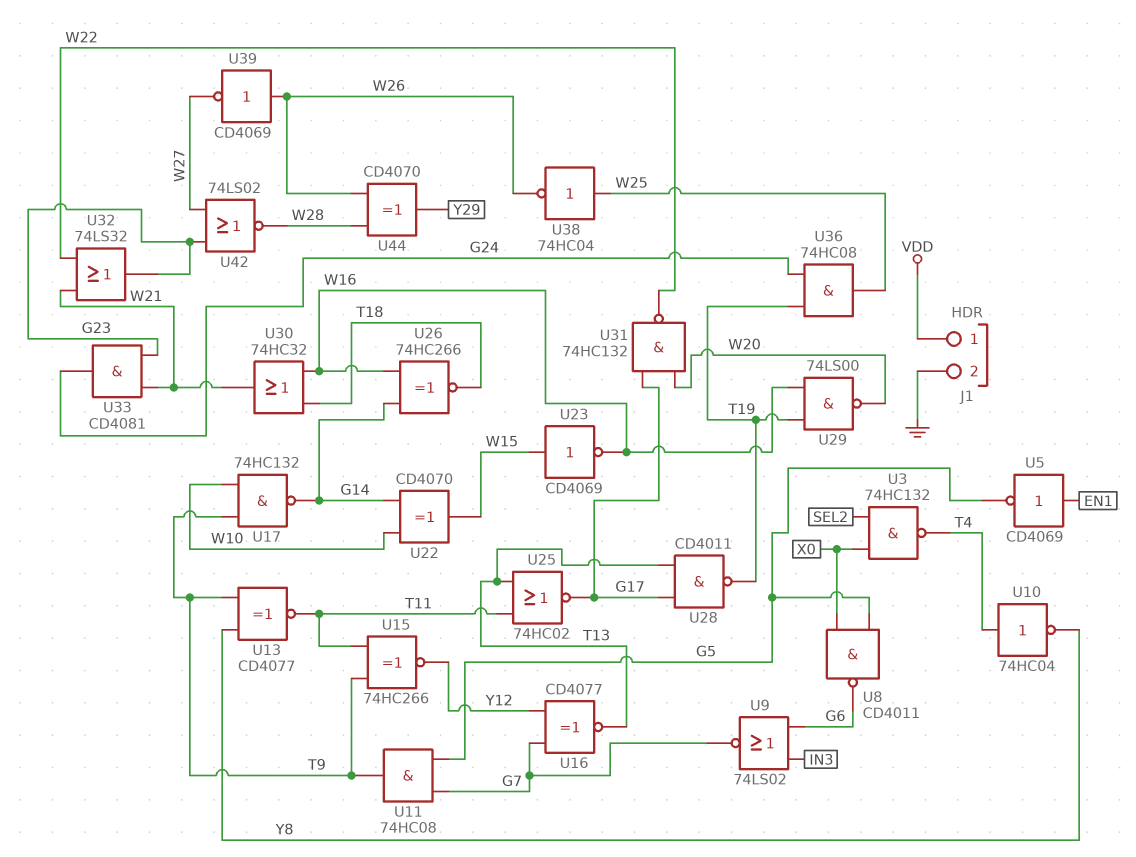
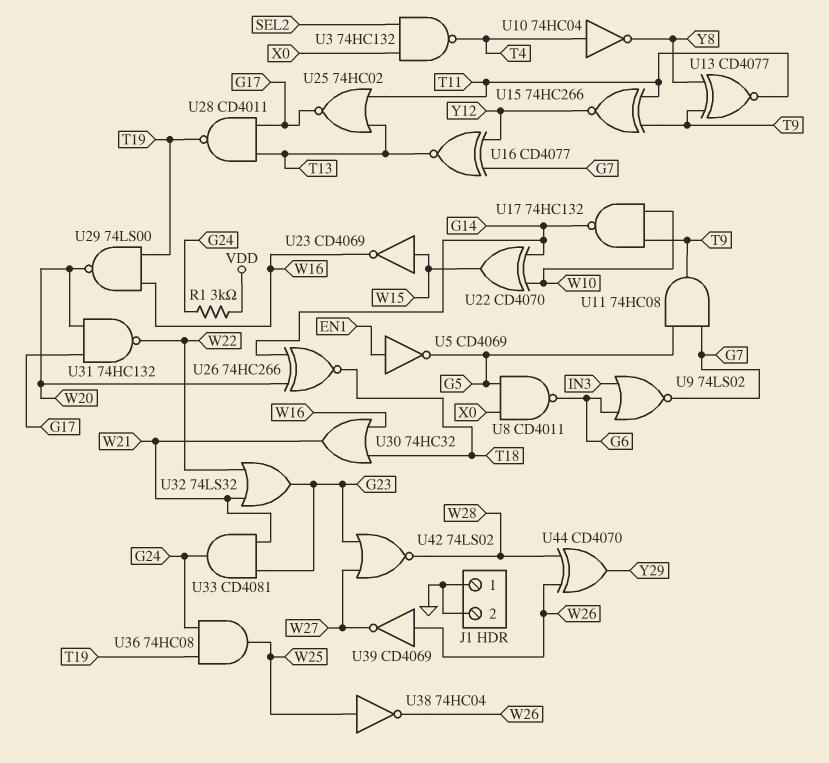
J1 pin 1: VDD -> GND
R1: none -> 3k (G24, VDD)
U26: XNOR 74HC266 (in G14, in W16, out T18) -> XNOR 74HC266 (in G14, in W20, out T18)

